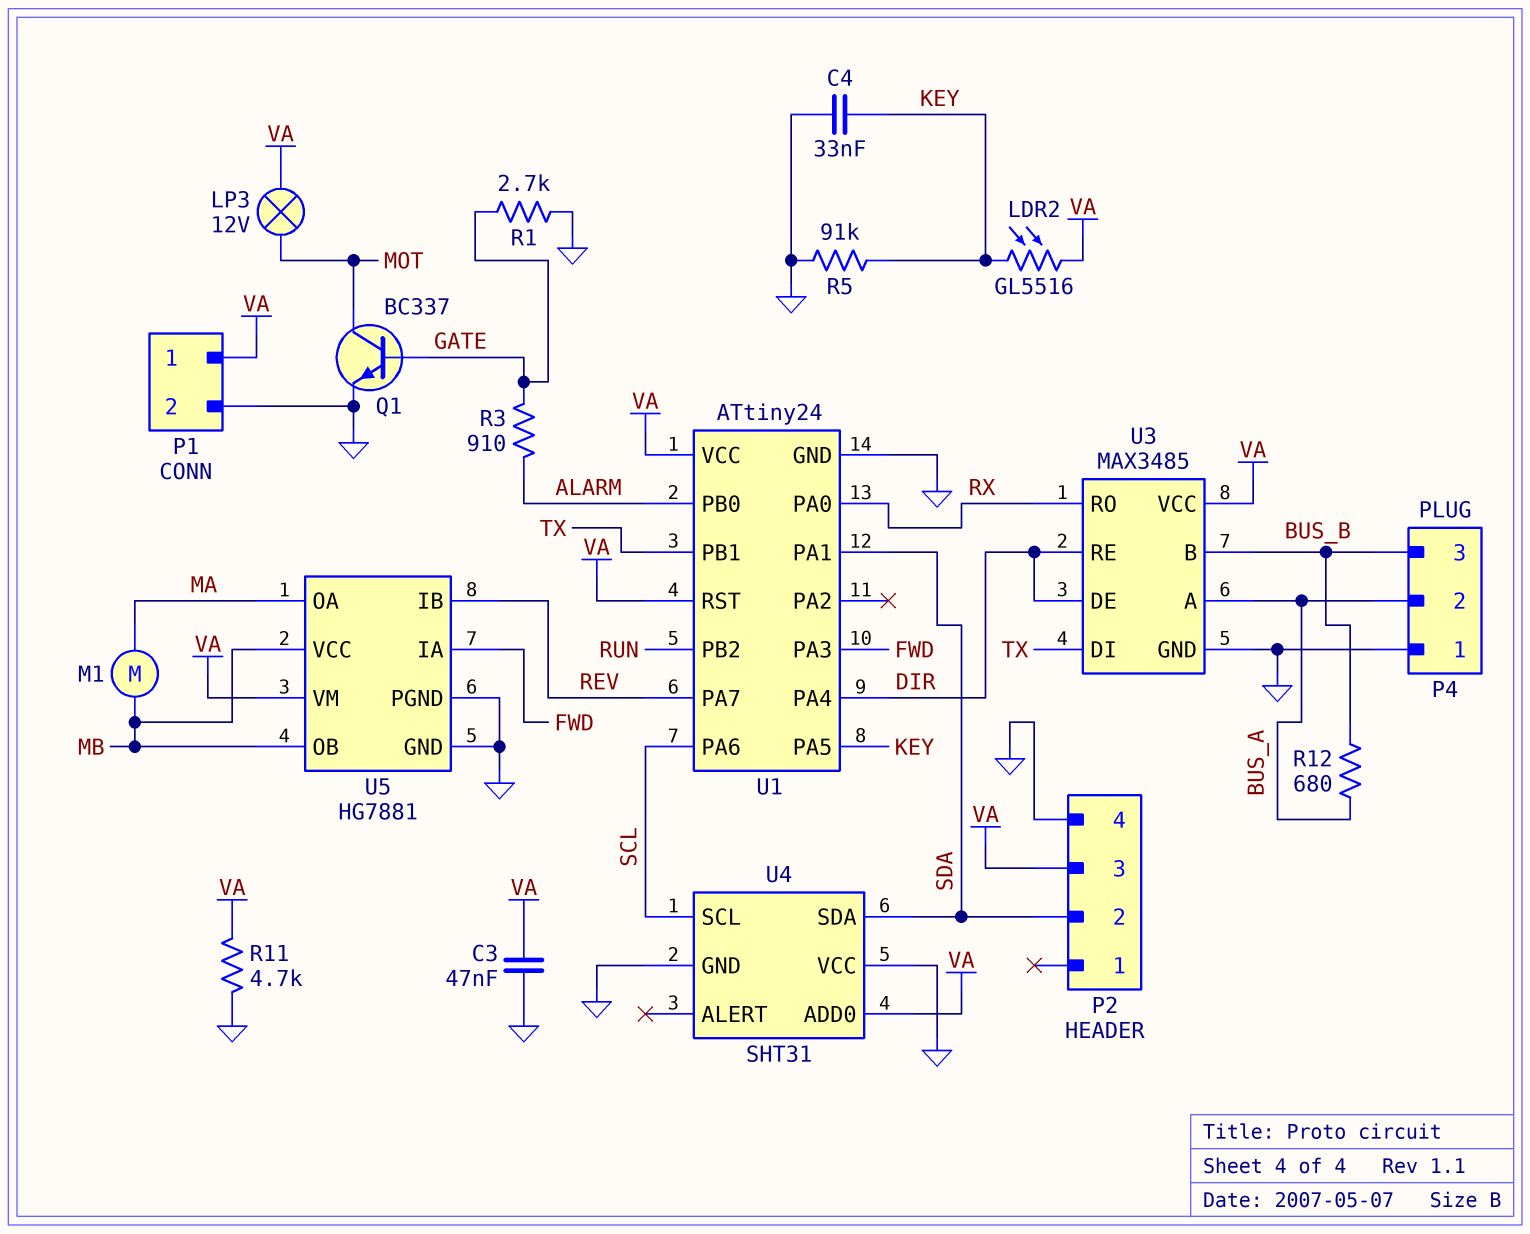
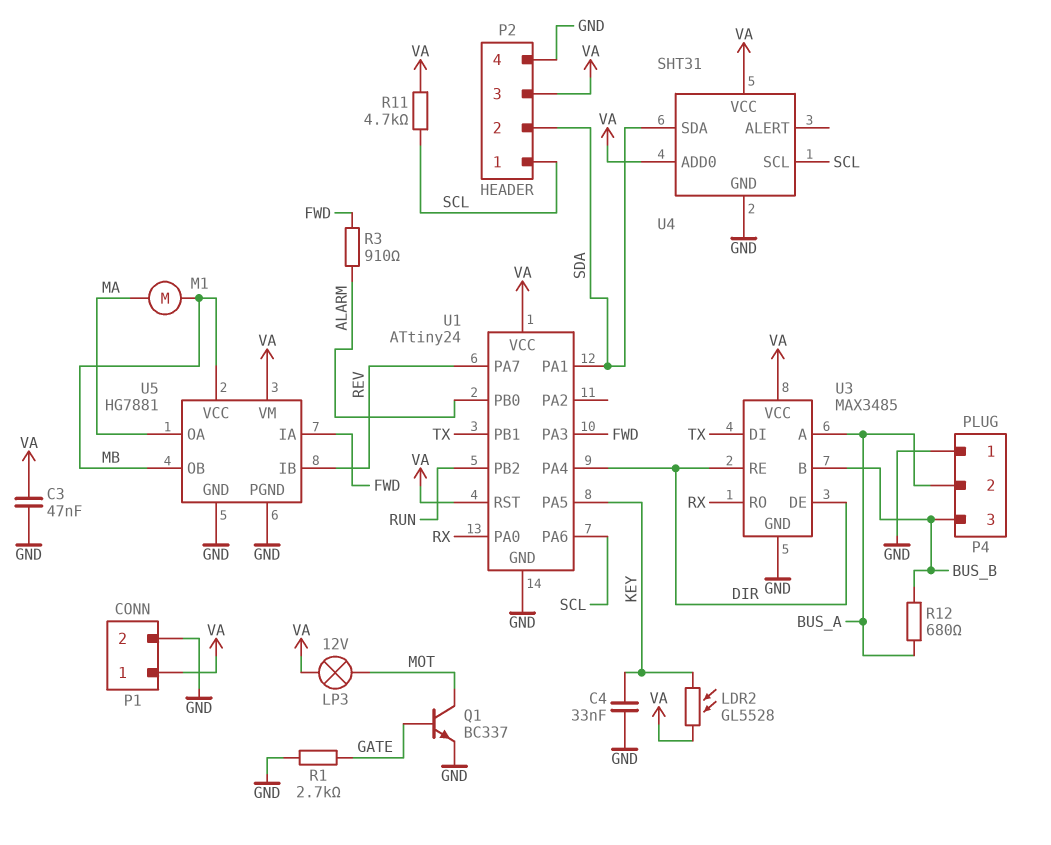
LDR2: GL5516 (KEY, VA) -> GL5528 (KEY, VA)
P2 pin 1: none -> SCL
R3: 910 (ALARM, GATE) -> 910 (ALARM, FWD)
R5: 91k (GND, KEY) -> none
R11: 4.7k (GND, VA) -> 4.7k (SCL, VA)
U4 pin VCC: GND -> VA

